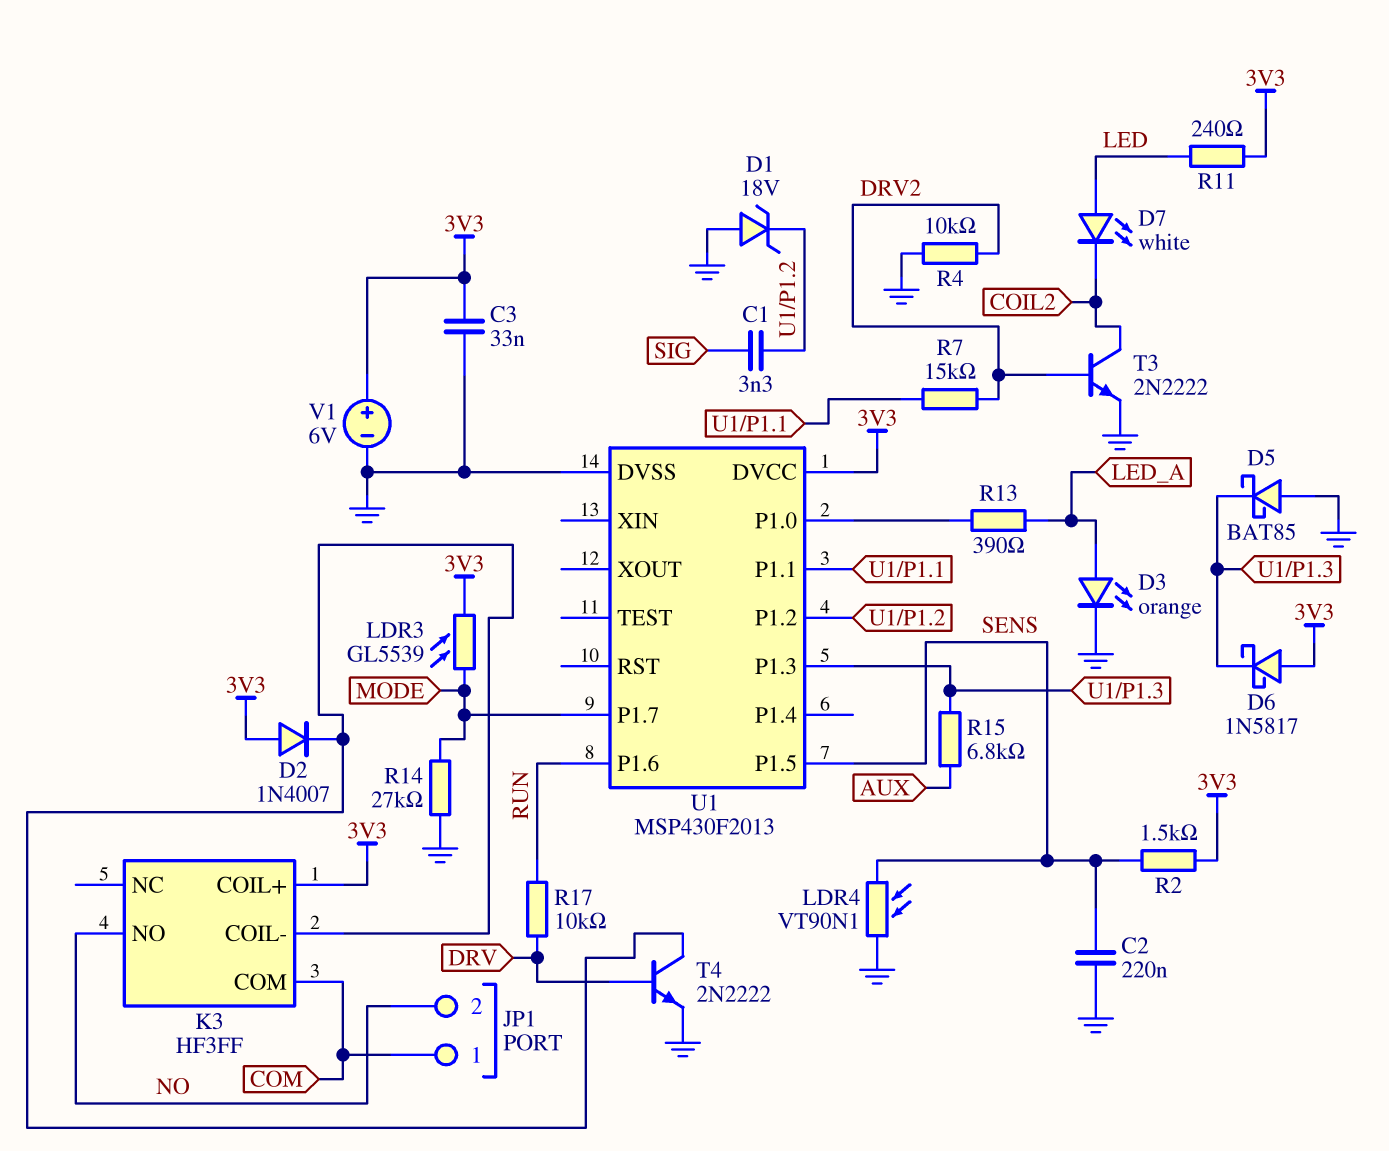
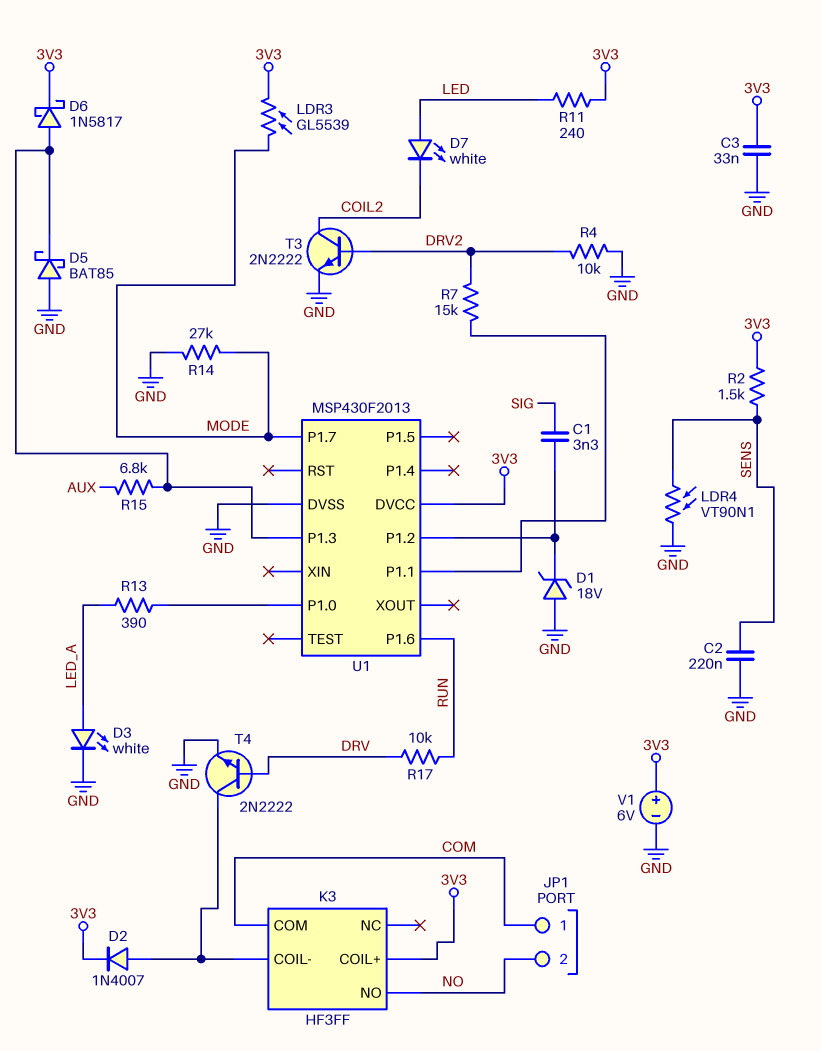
D2: diode 1N4007 (A 3V3, K K3/COIL-) -> diode 1N4007 (A K3/COIL-, K 3V3)
D3: LED orange (A LED_A, K GND) -> LED white (A LED_A, K GND)
D6: schottky 1N5817 (A 3V3, K U1/P1.3) -> schottky 1N5817 (A U1/P1.3, K 3V3)
U1 pin P1.5: SENS -> none

